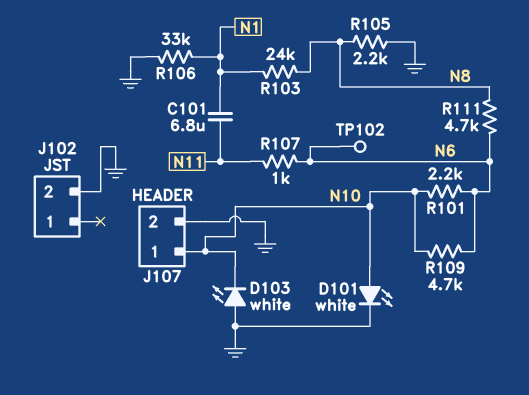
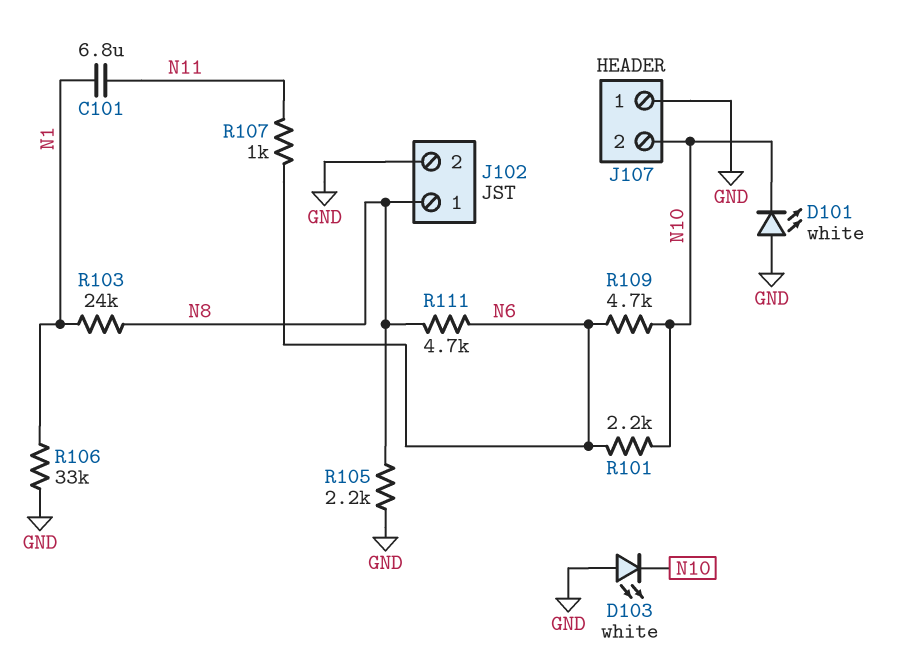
D101: LED white (A N10, K GND) -> LED white (A GND, K N10)
J102 pin 1: none -> N8
J107 pin 1: N10 -> GND
J107 pin 2: GND -> N10
TP102: test point (N6) -> none

